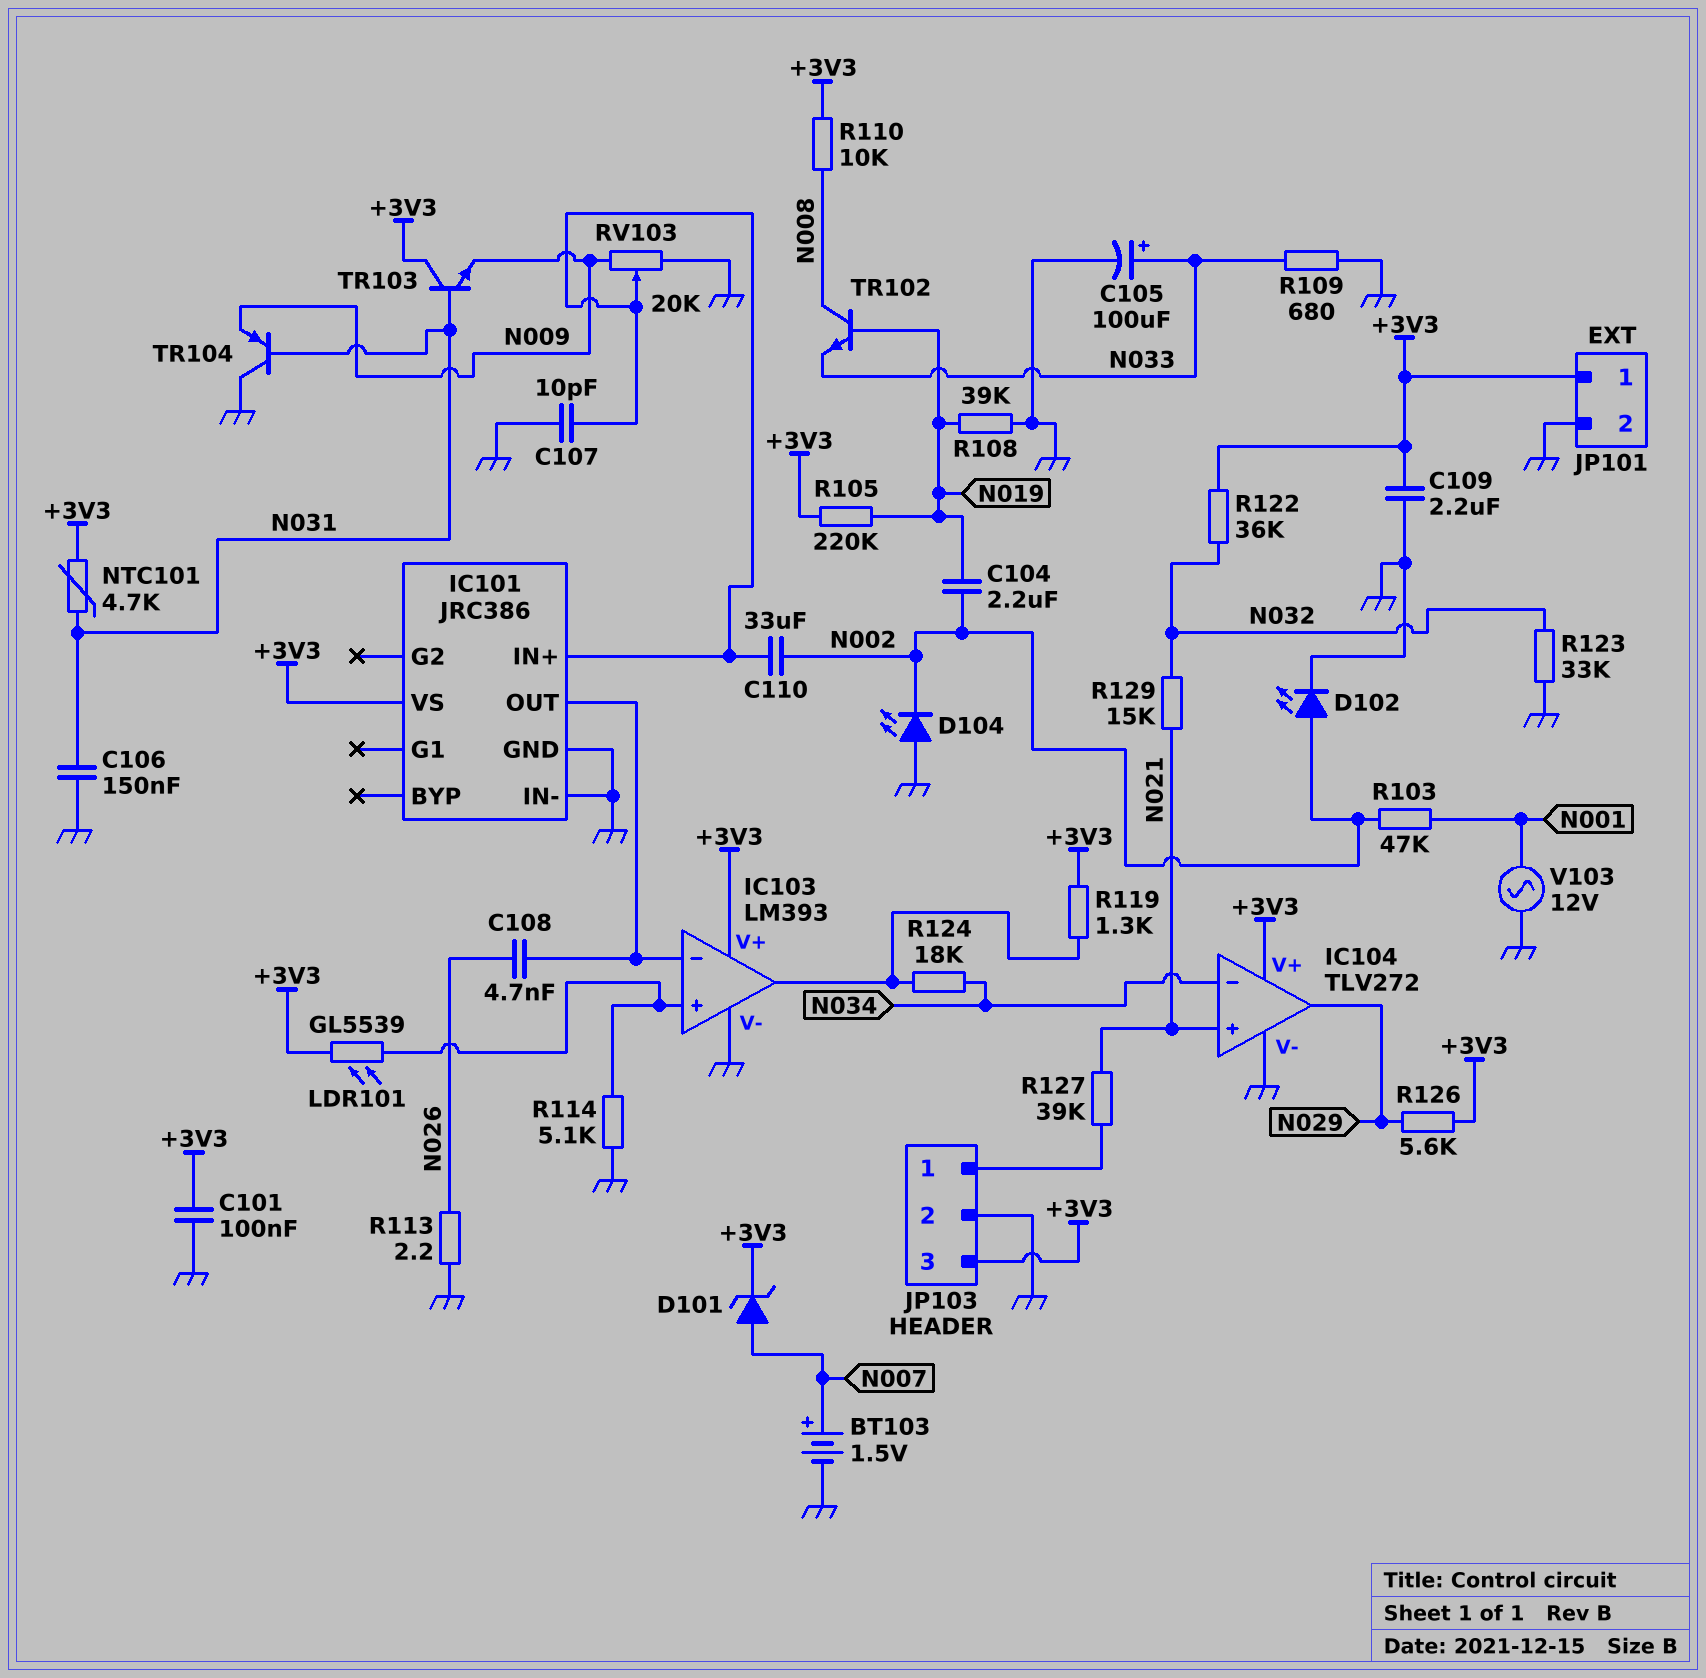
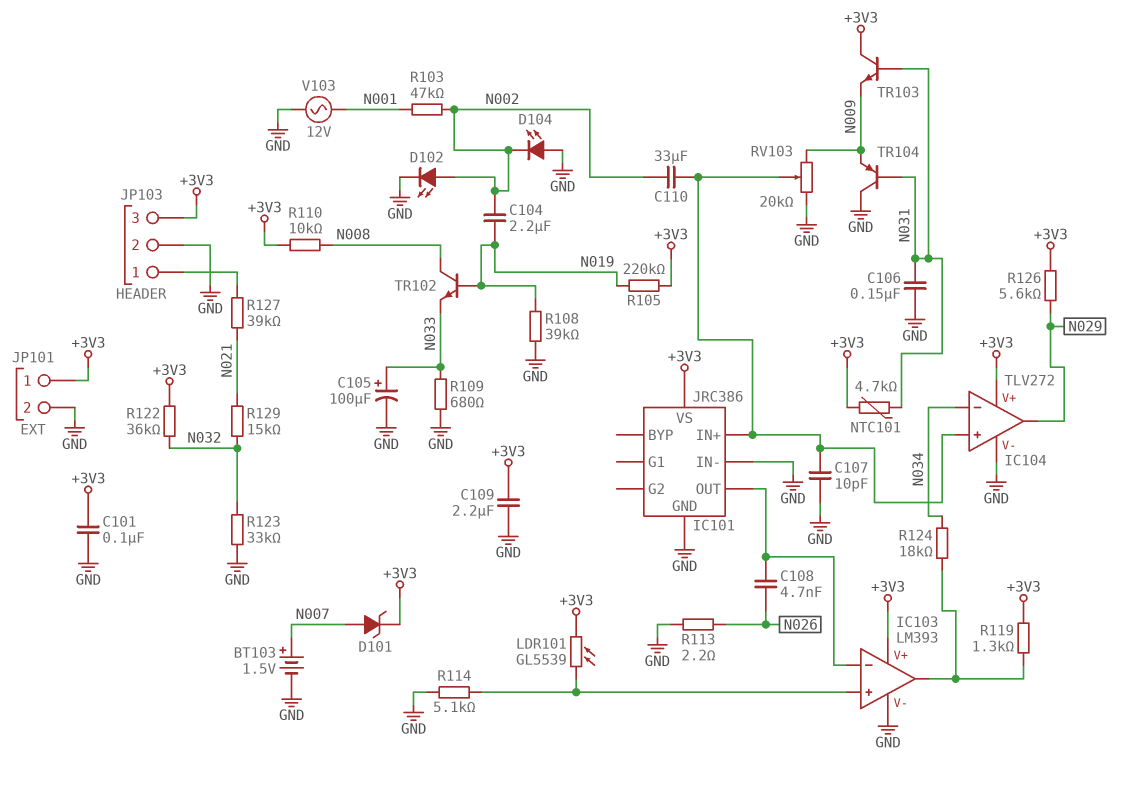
IC104 pin in+: N021 -> IC101/IN+

